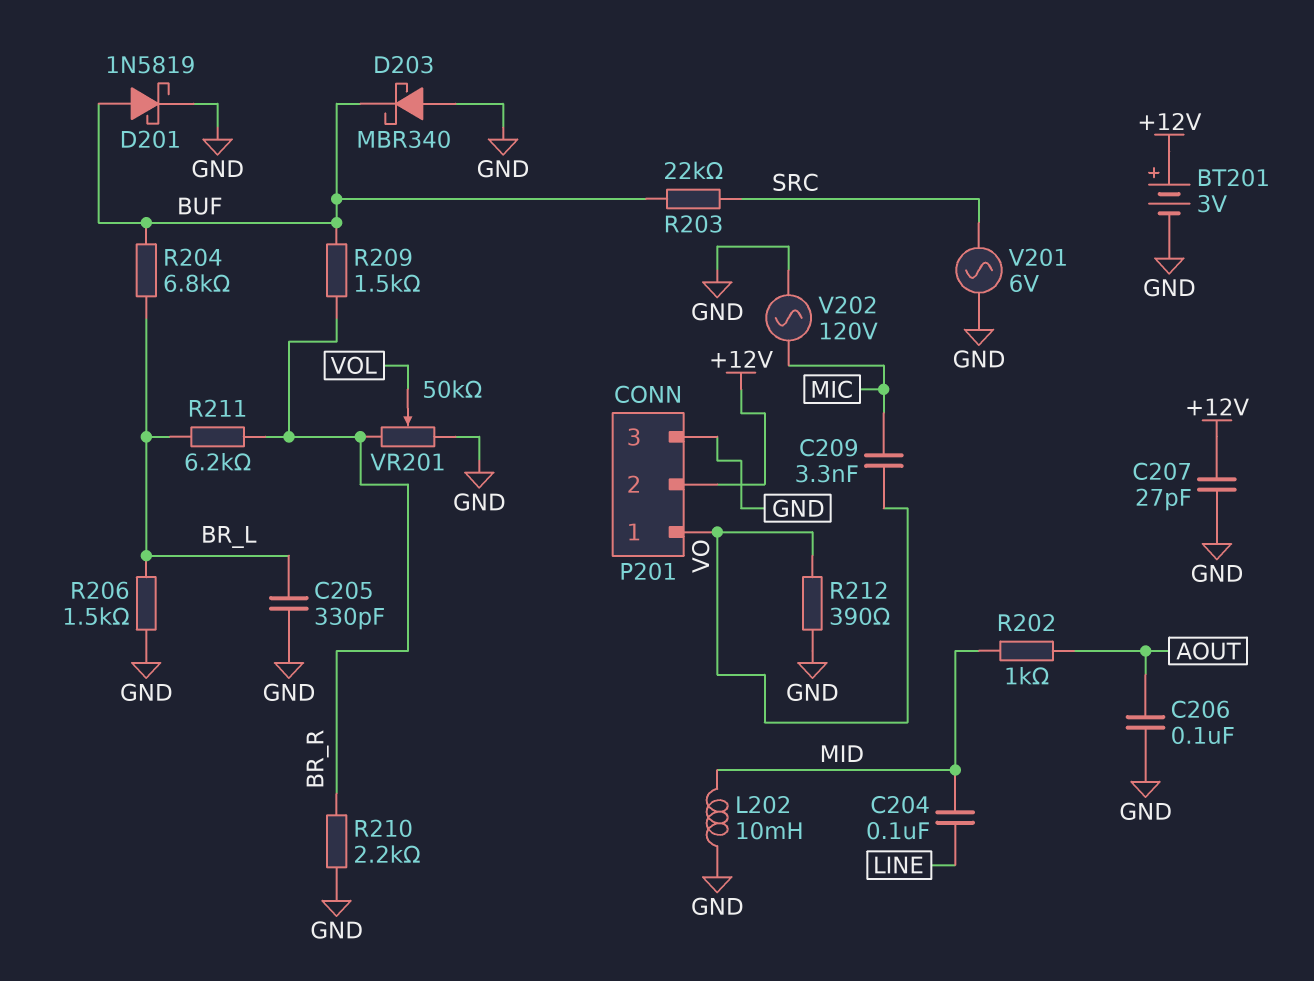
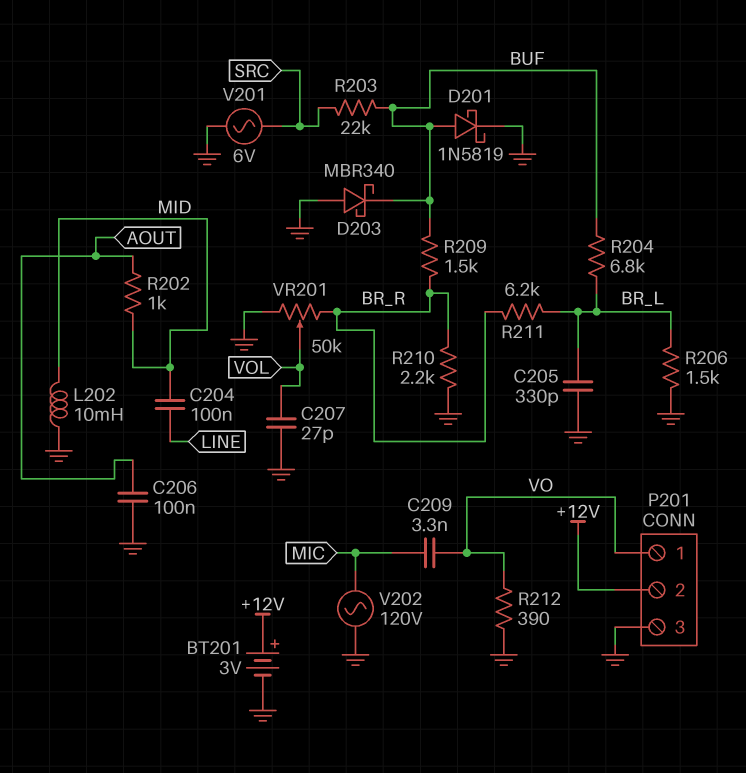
C207: 27pF (+12V, GND) -> 27pF (GND, VOL)

